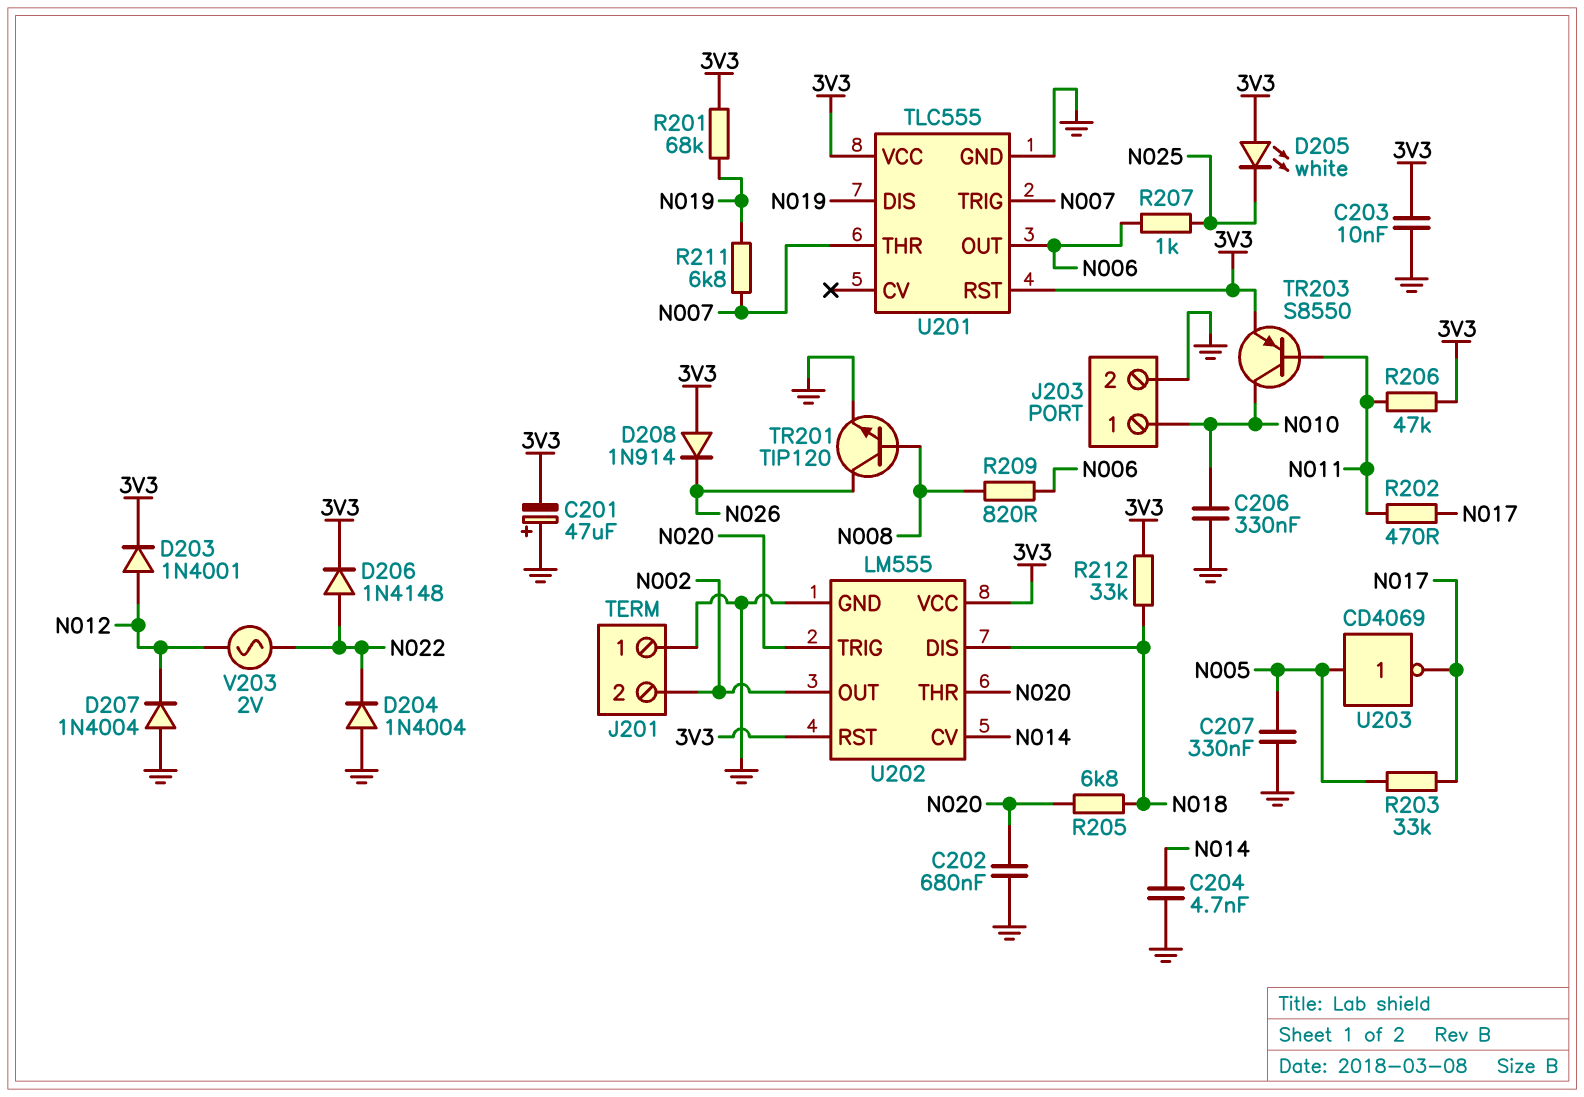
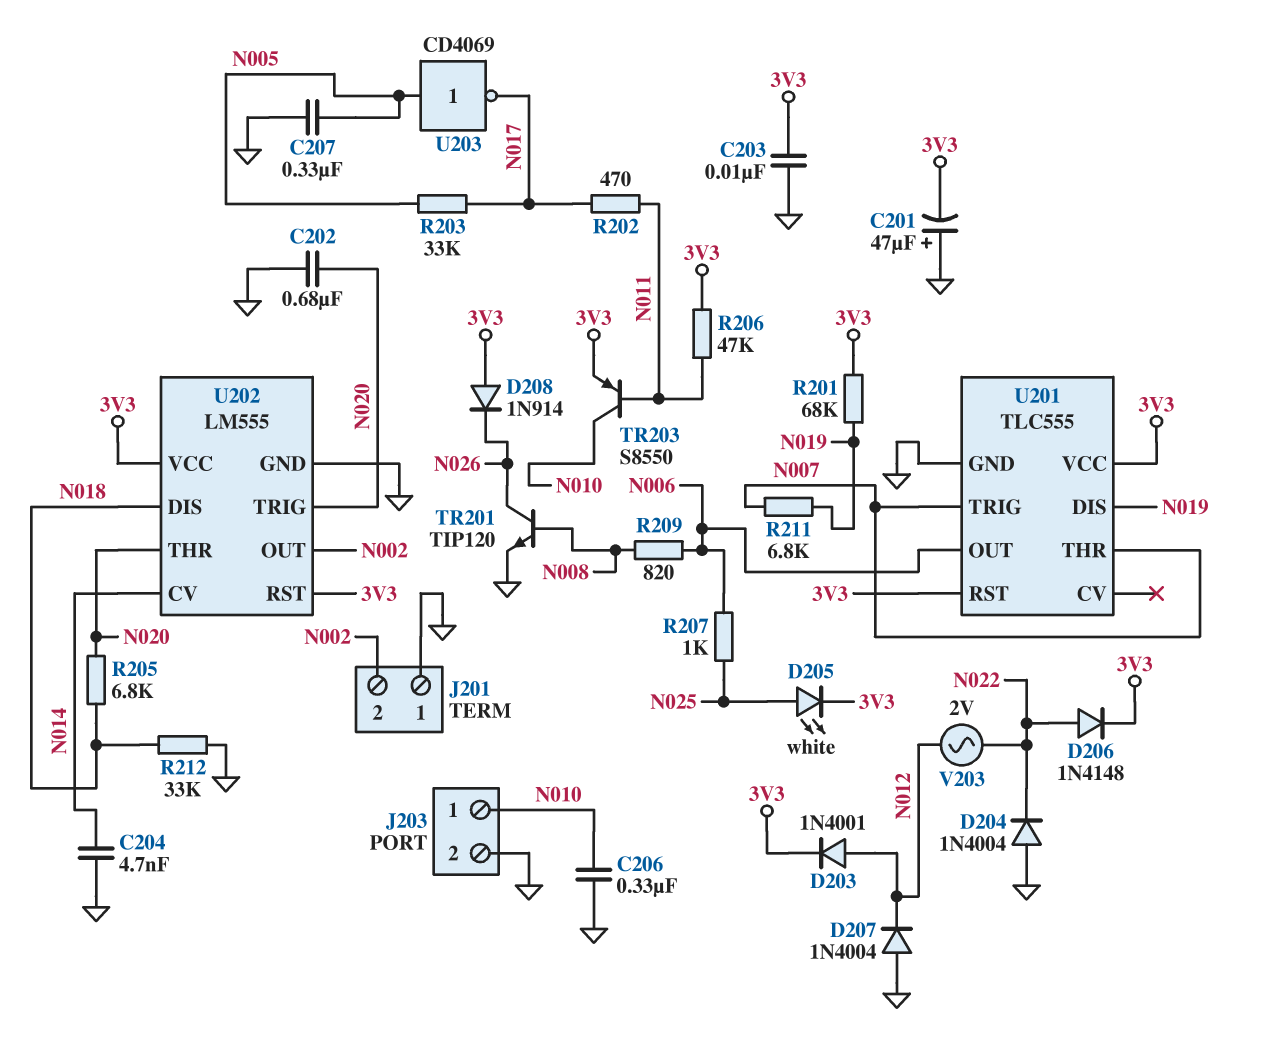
D205: LED white (A 3V3, K N025) -> LED white (A N025, K 3V3)
R212: 33k (3V3, N018) -> 33k (GND, N018)

